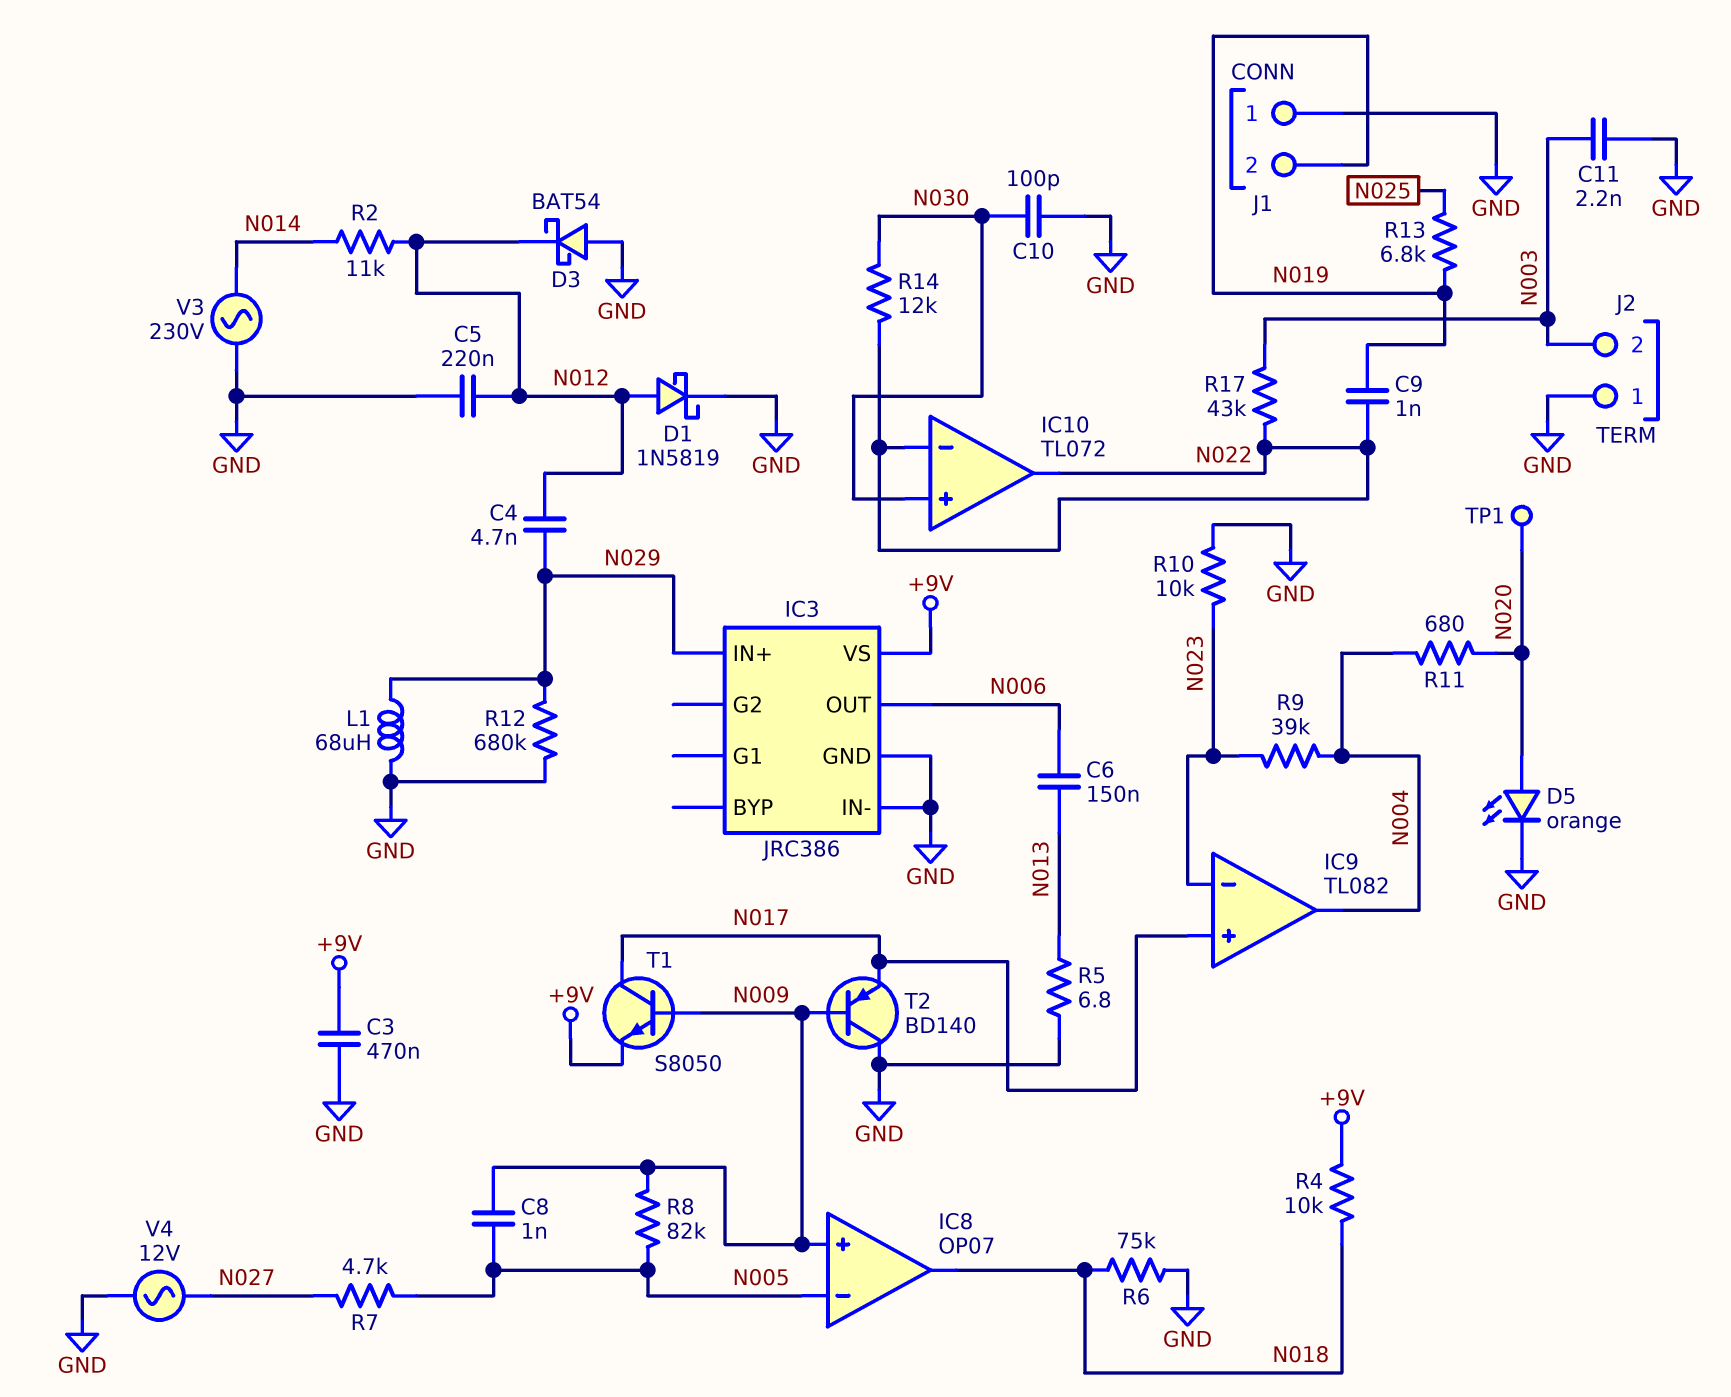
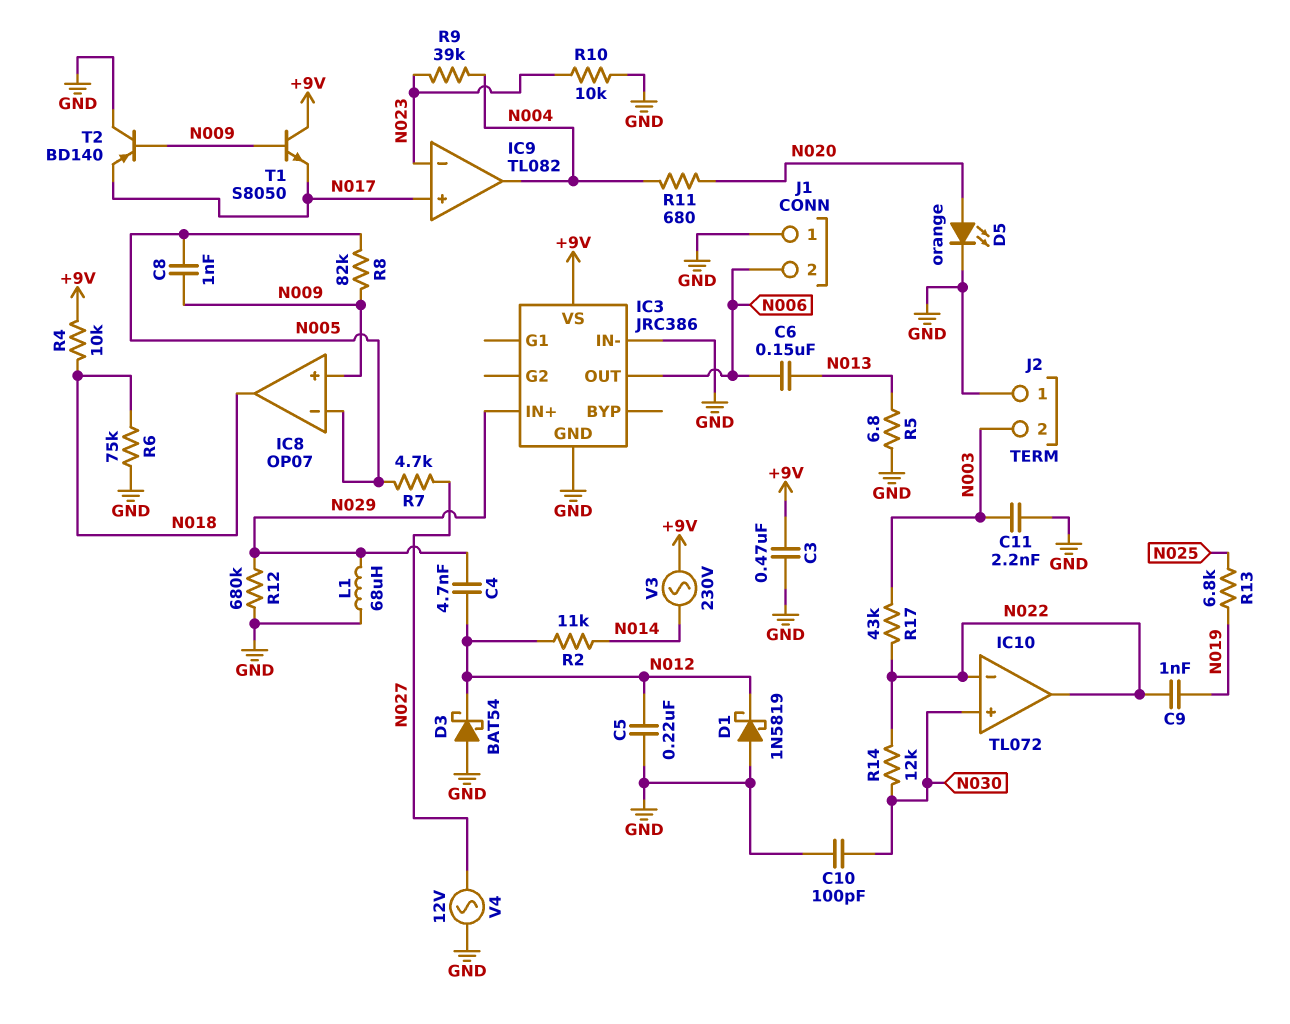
D1: schottky 1N5819 (A N012, K GND) -> schottky 1N5819 (A GND, K N012)
J1 pin 2: N019 -> N006
T1: NPN S8050 (B N009, C N017, E +9V) -> NPN S8050 (B N009, C +9V, E N017)
TP1: test point (N020) -> none
V3: AC 230V (GND, N014) -> AC 230V (+9V, N014)

